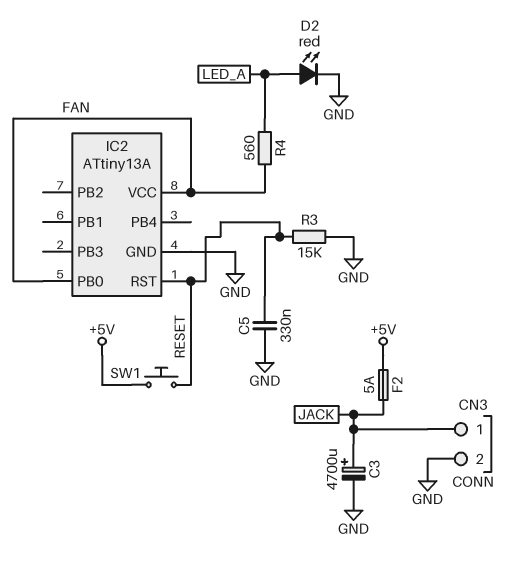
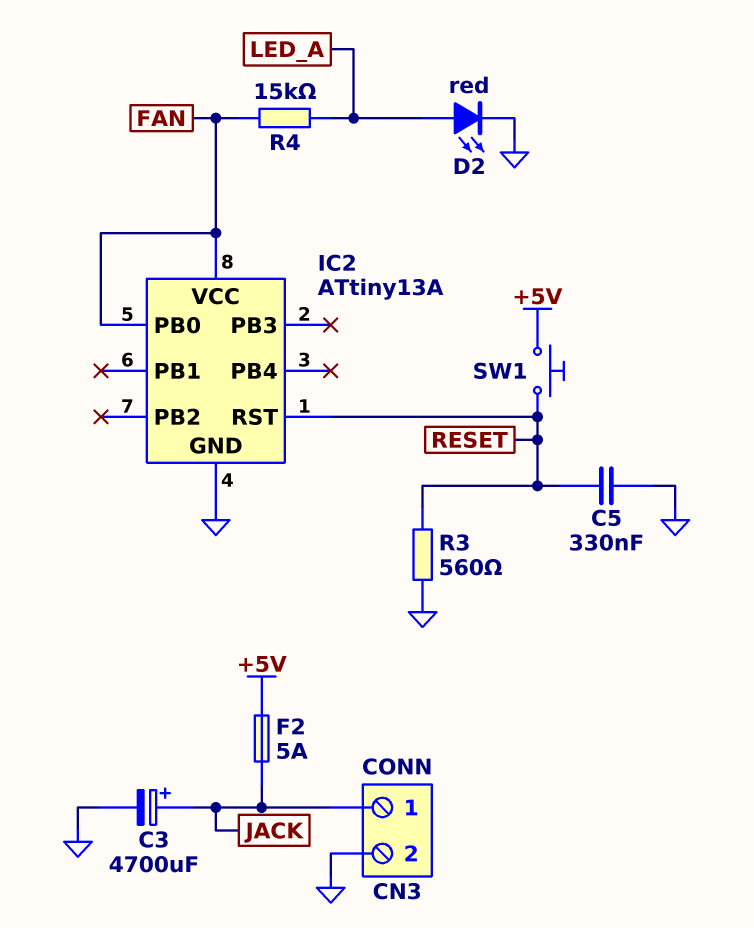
R3: 15k (GND, RESET) -> 560 (GND, RESET)
R4: 560 (FAN, LED_A) -> 15k (FAN, LED_A)

